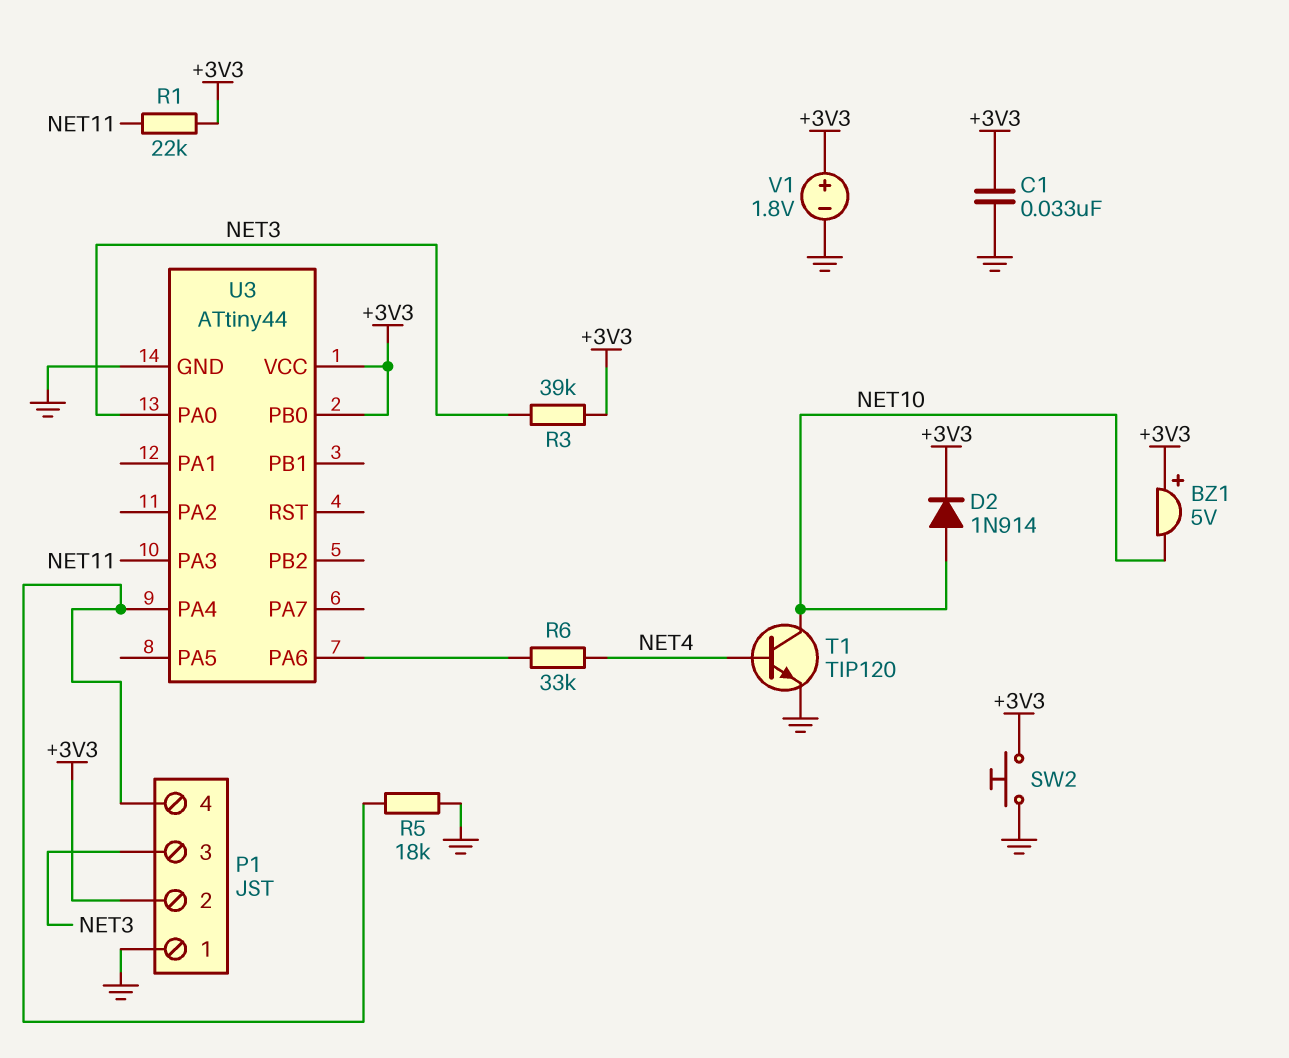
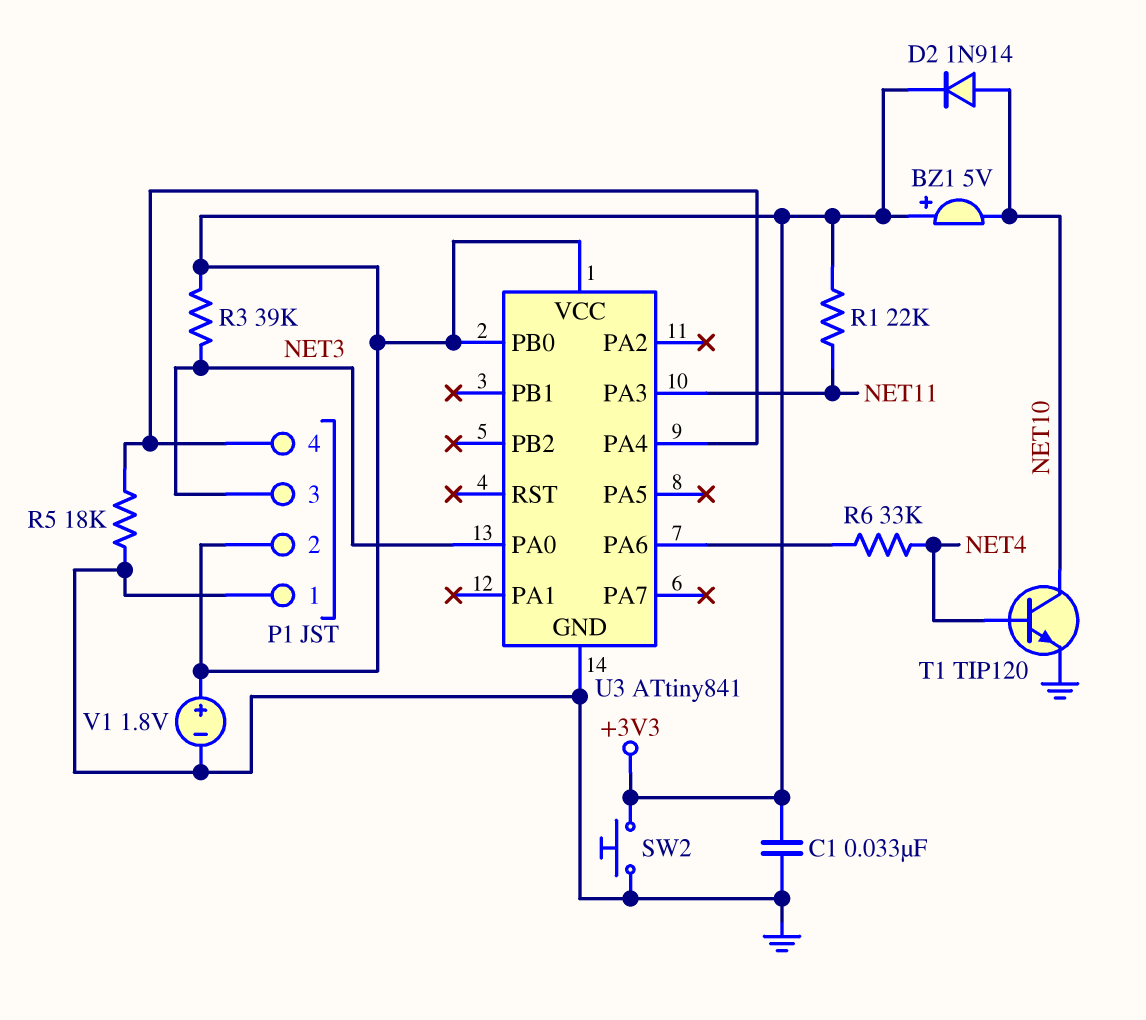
U3: ATtiny44 -> ATtiny841

